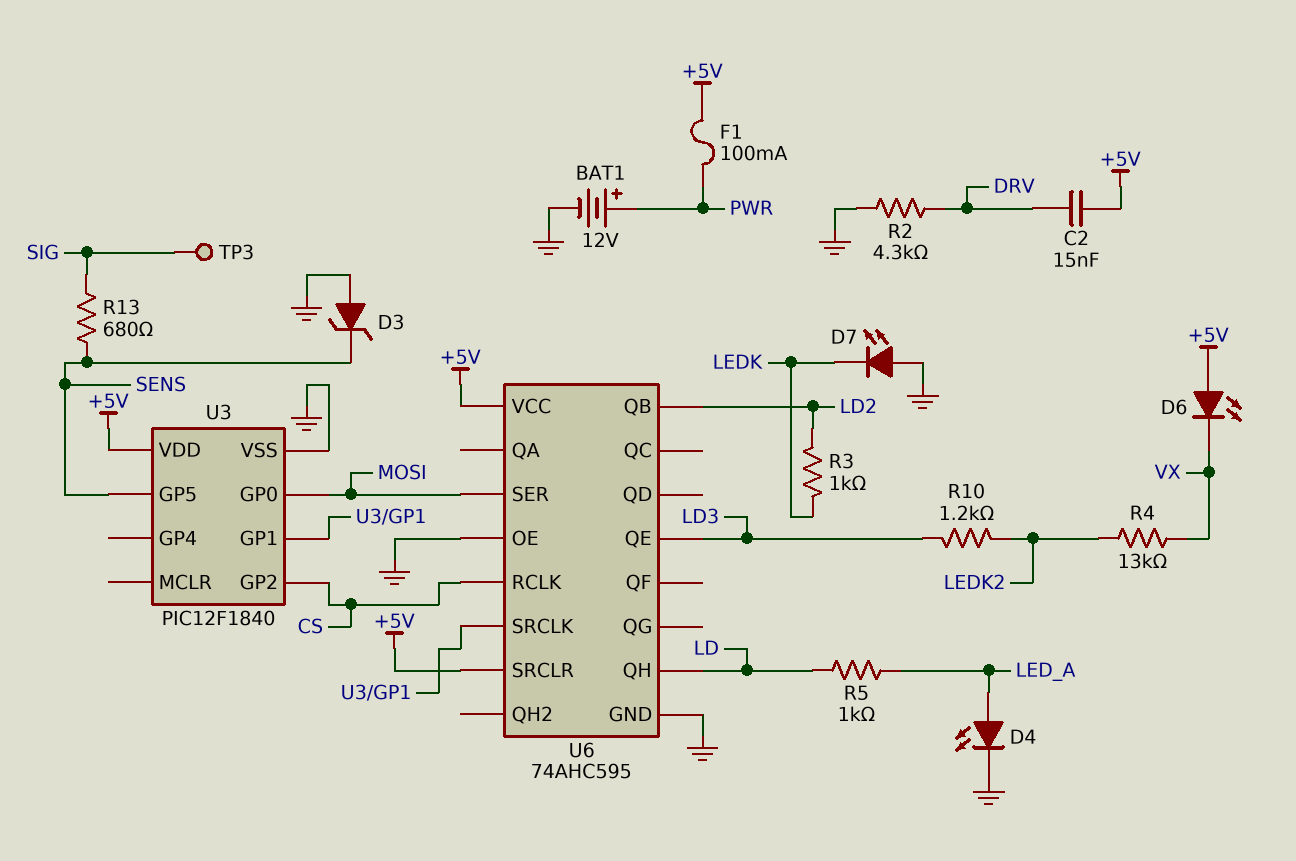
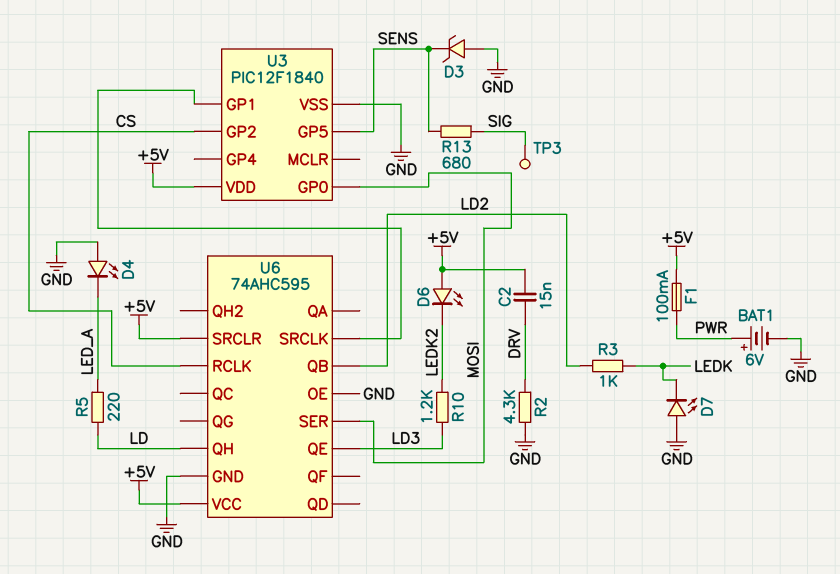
BAT1: 12V (plus PWR, minus GND) -> 6V (plus PWR, minus GND)
D4: LED (A LED_A, K GND) -> LED (A GND, K LED_A)
D6: LED (A +5V, K VX) -> LED (A +5V, K LEDK2)
R4: 13k (LEDK2, VX) -> none
R5: 1k (LD, LED_A) -> 220 (LD, LED_A)

